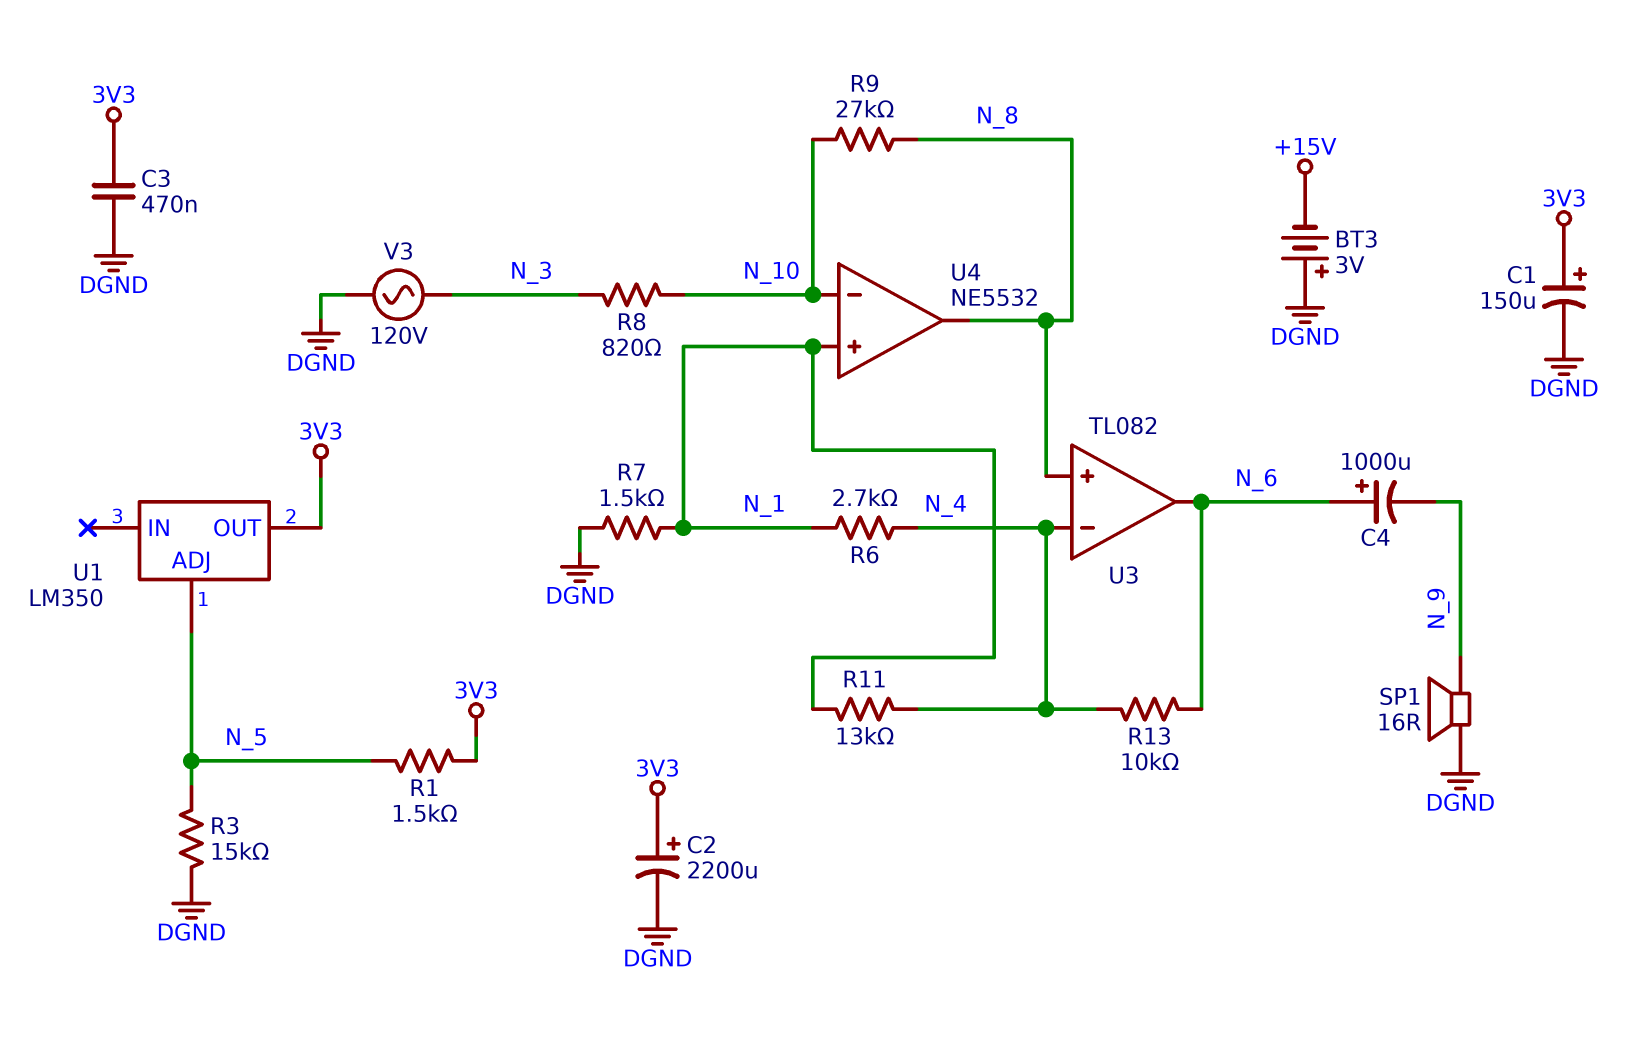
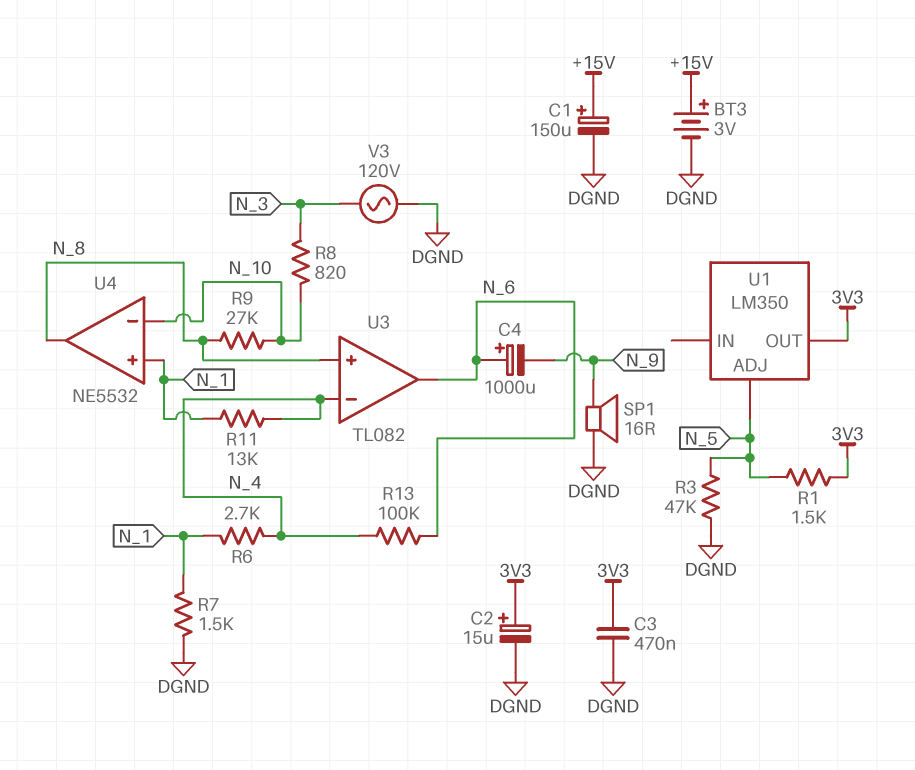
BT3: 3V (plus DGND, minus +15V) -> 3V (plus +15V, minus DGND)
C1: 150uF (plus 3V3, minus DGND) -> 150uF (plus +15V, minus DGND)
C2: 2200uF (plus 3V3, minus DGND) -> 15uF (plus 3V3, minus DGND)
R3: 15k (DGND, N_5) -> 47k (DGND, N_5)
R13: 10k (N_4, N_6) -> 100k (N_4, N_6)

